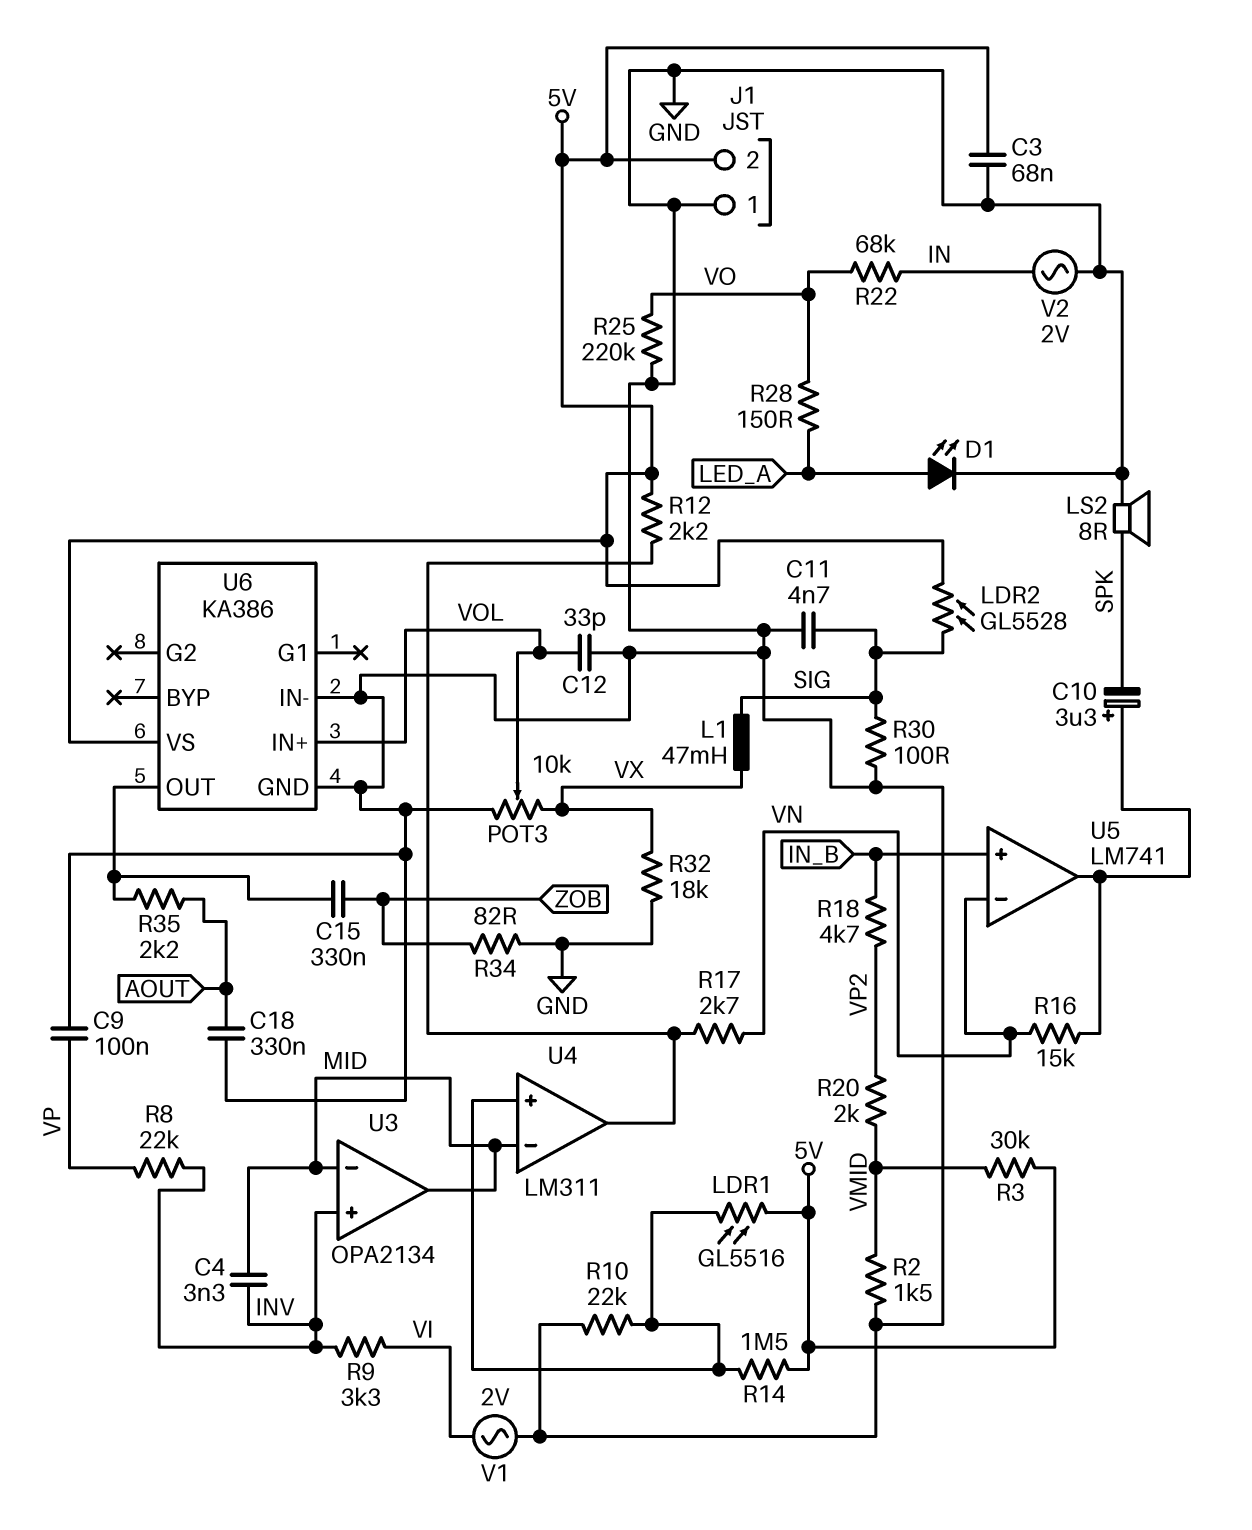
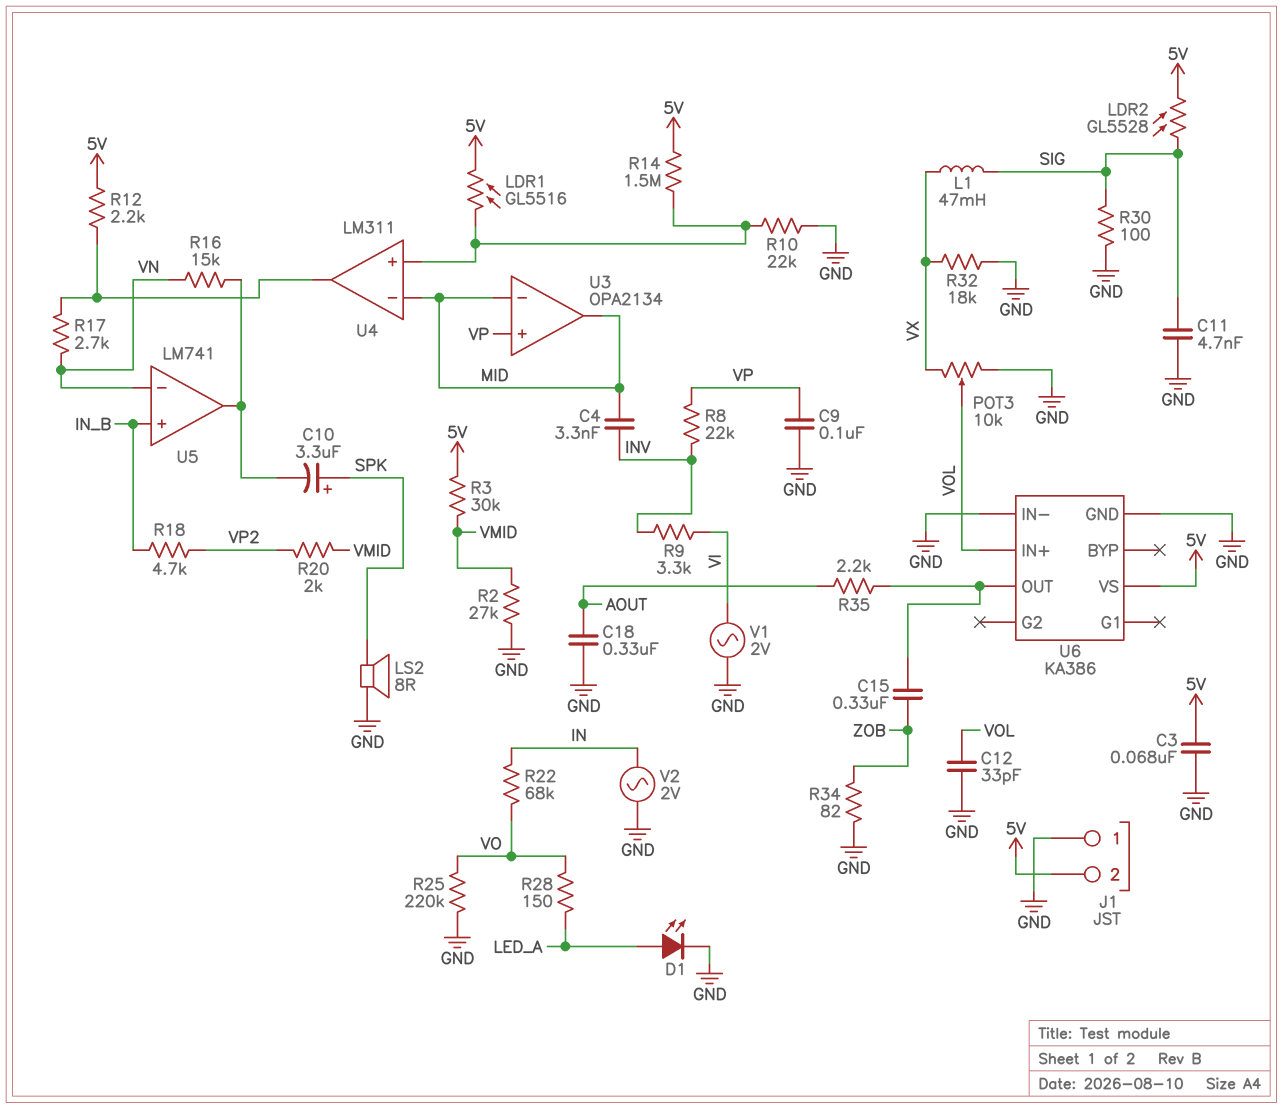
C10: 3.3uF (plus U5/out, minus SPK) -> 3.3uF (plus SPK, minus U5/out)
R2: 1.5k (GND, VMID) -> 27k (GND, VMID)
U3 pin in+: INV -> VP

